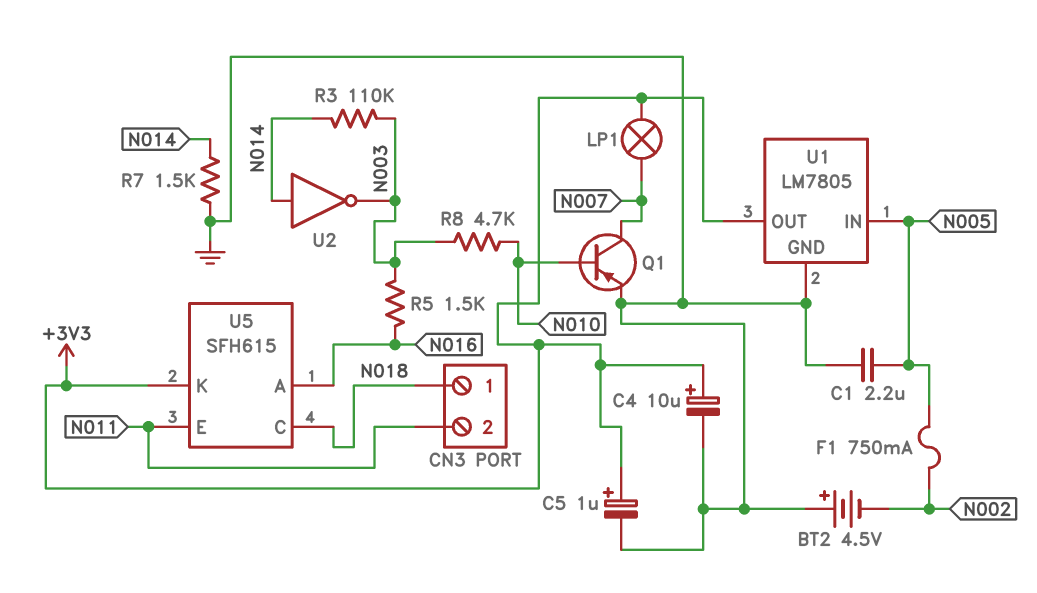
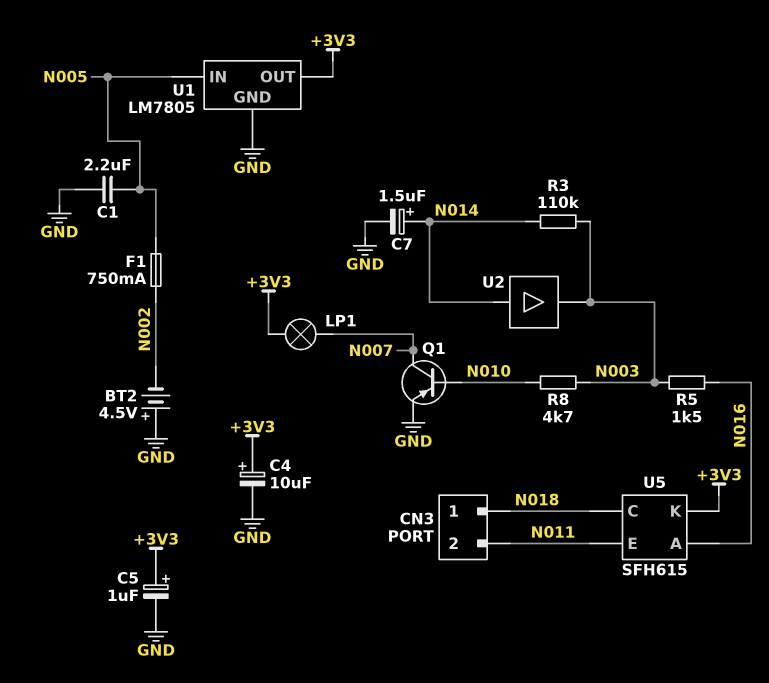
C7: none -> 1.5uF (plus N014, minus GND)
R7: 1.5k (GND, N014) -> none
U2: NOT (in N014, out N003) -> buffer (in N014, out N003)

